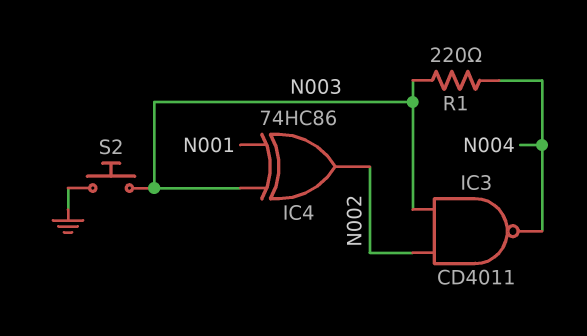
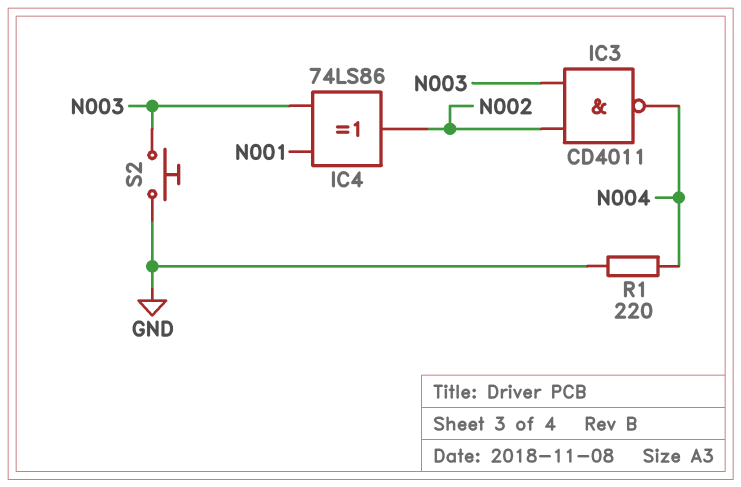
IC4: XOR 74HC86 (in N001, in N003, out N002) -> XOR 74LS86 (in N001, in N003, out N002)
R1: 220 (N003, N004) -> 220 (GND, N004)

